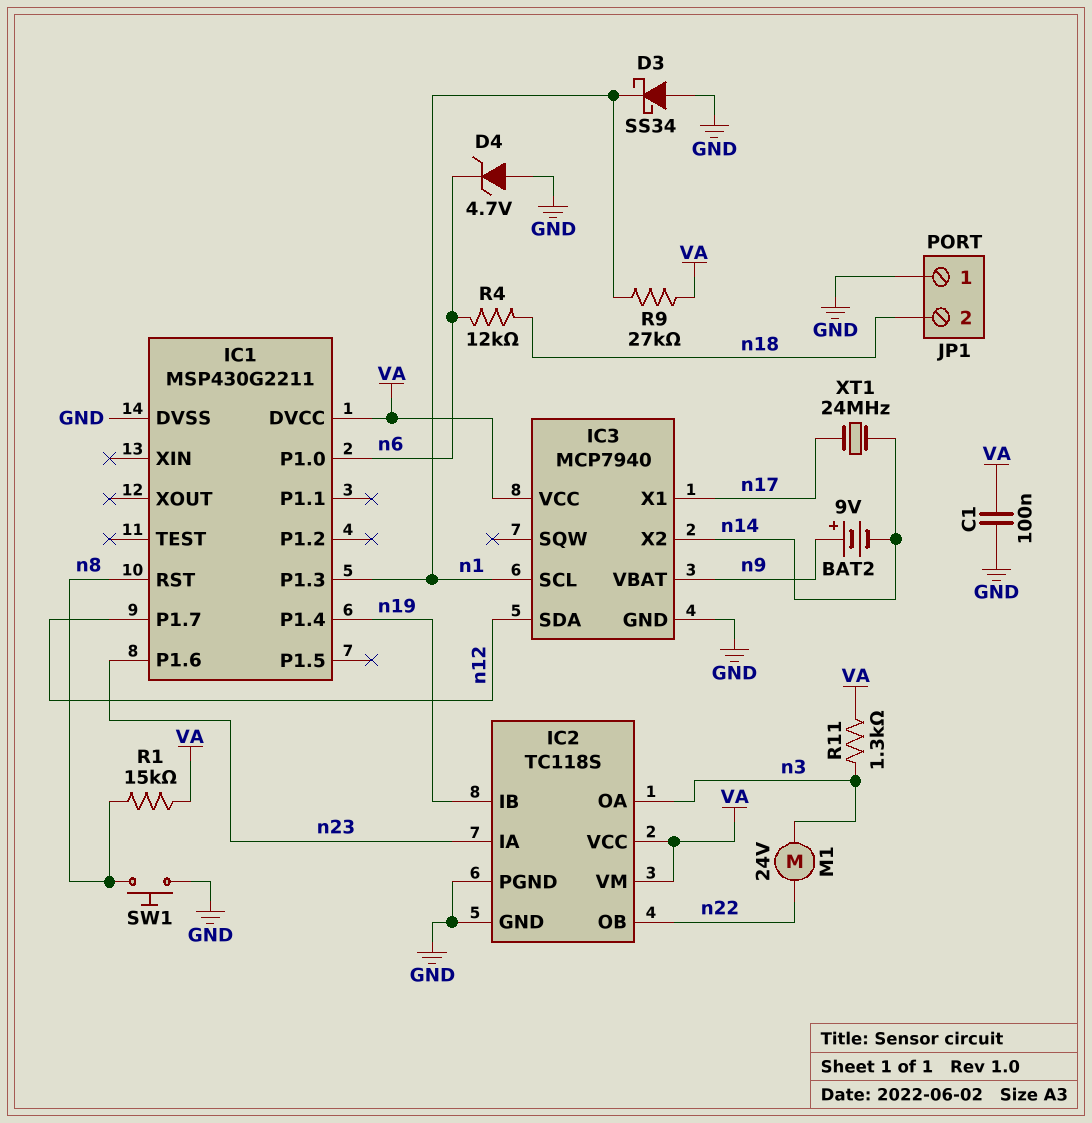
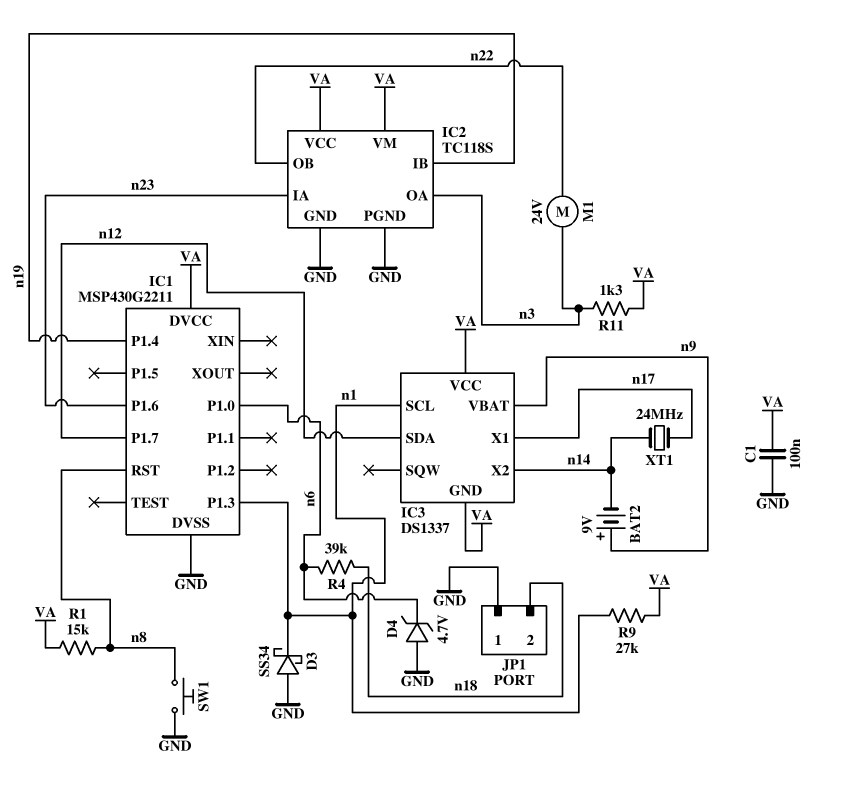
IC3: MCP7940 -> DS1337
IC3 pin GND: GND -> VA
R4: 12k (n6, n18) -> 39k (n6, n18)

